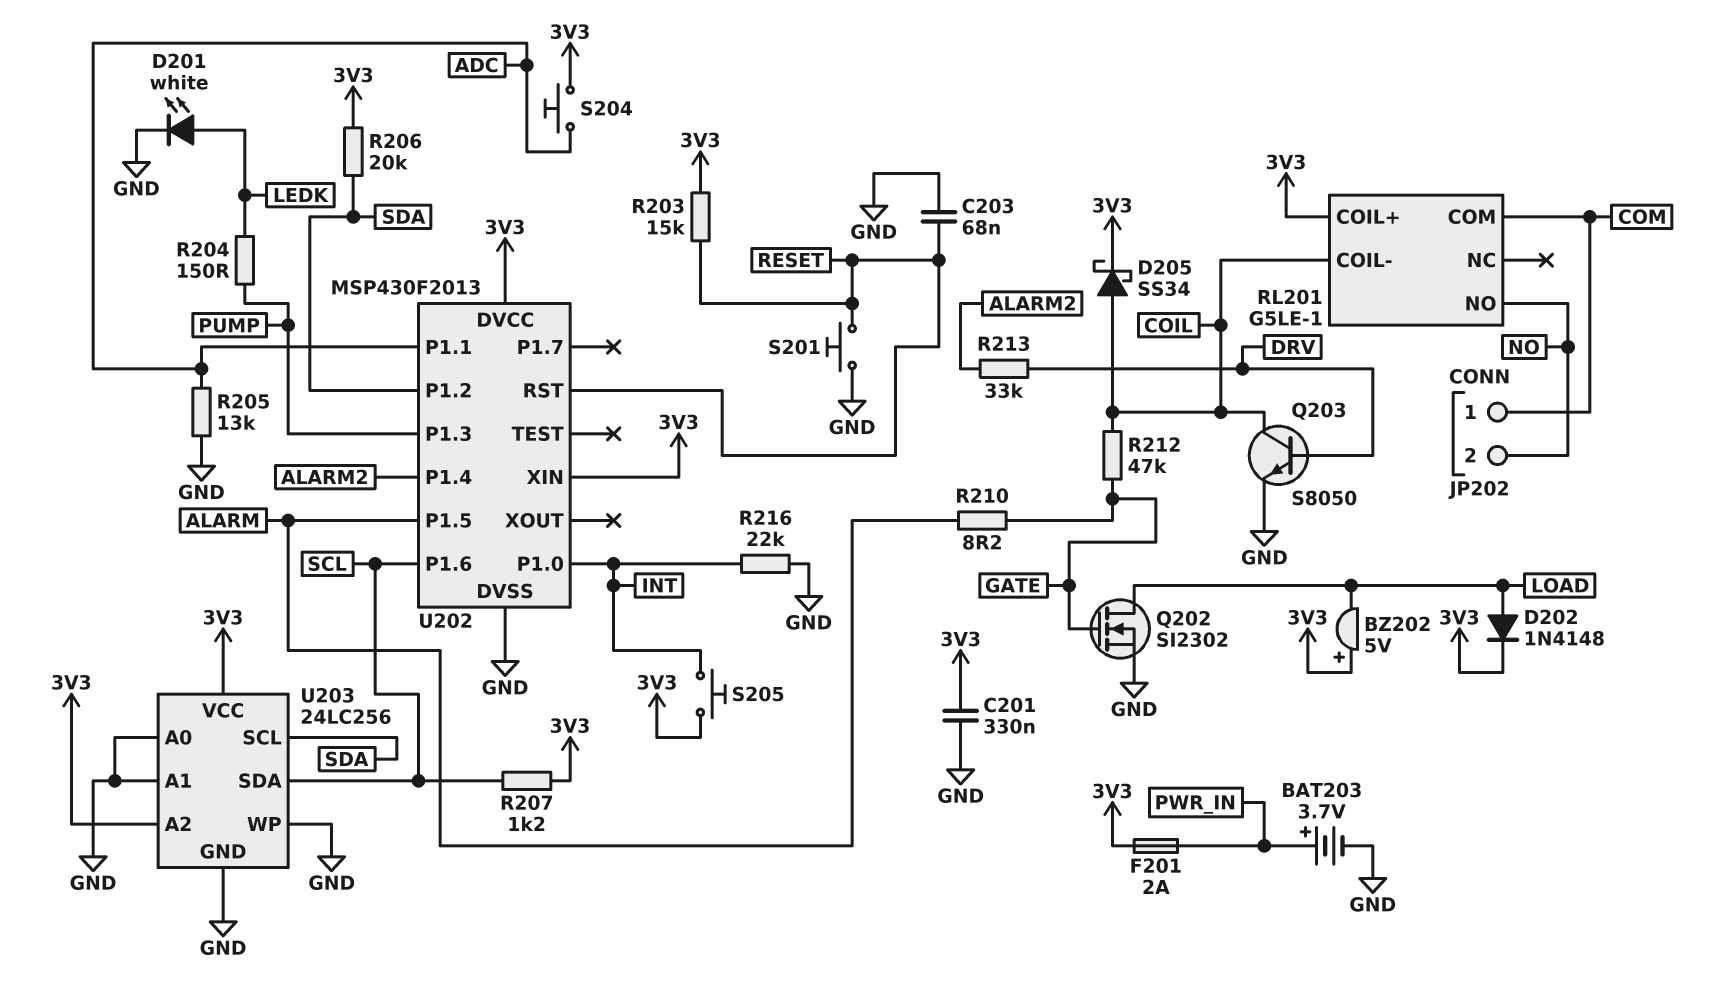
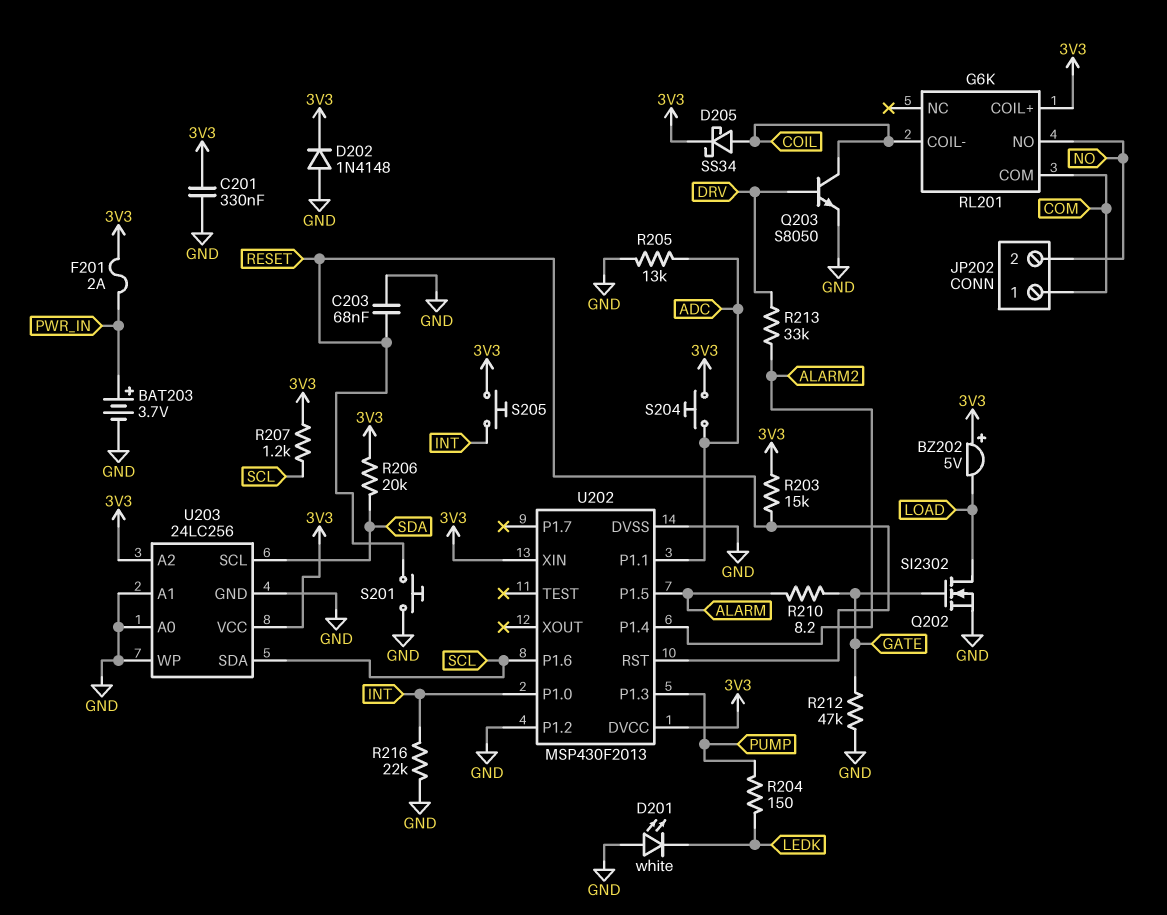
D201: LED white (A LEDK, K GND) -> LED white (A GND, K LEDK)
D202: diode 1N4148 (A LOAD, K 3V3) -> diode 1N4148 (A GND, K 3V3)
R212: 47k (COIL, GATE) -> 47k (GATE, GND)
RL201: G5LE-1 -> G6K
U202 pin P1.2: SDA -> GND

